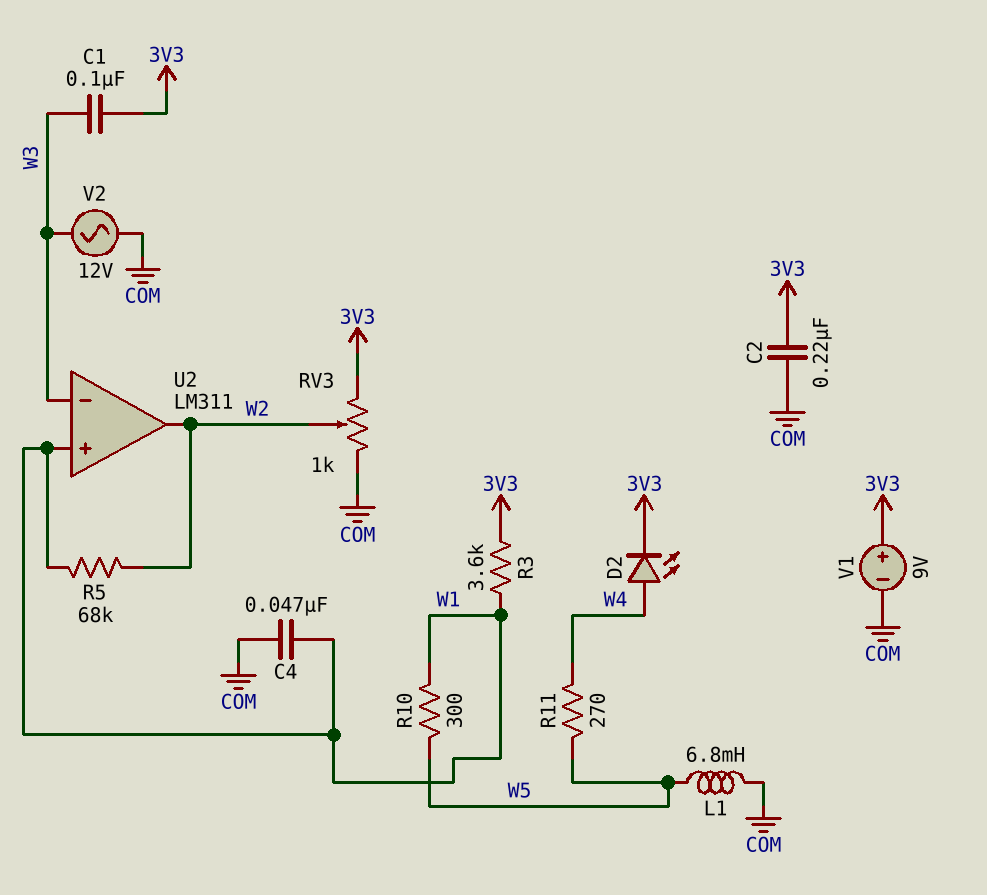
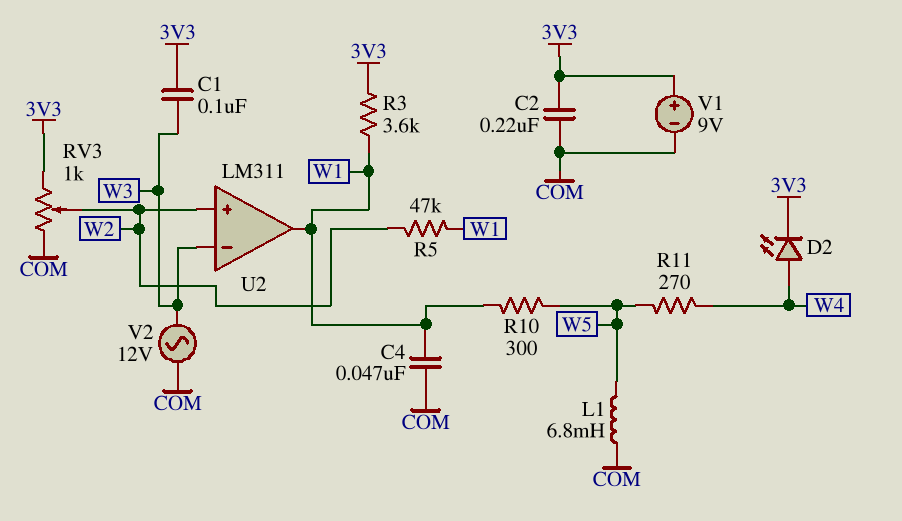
R5: 68k (W1, W2) -> 47k (W1, W2)
U2 pin in+: W1 -> W2
U2 pin out: W2 -> W1

